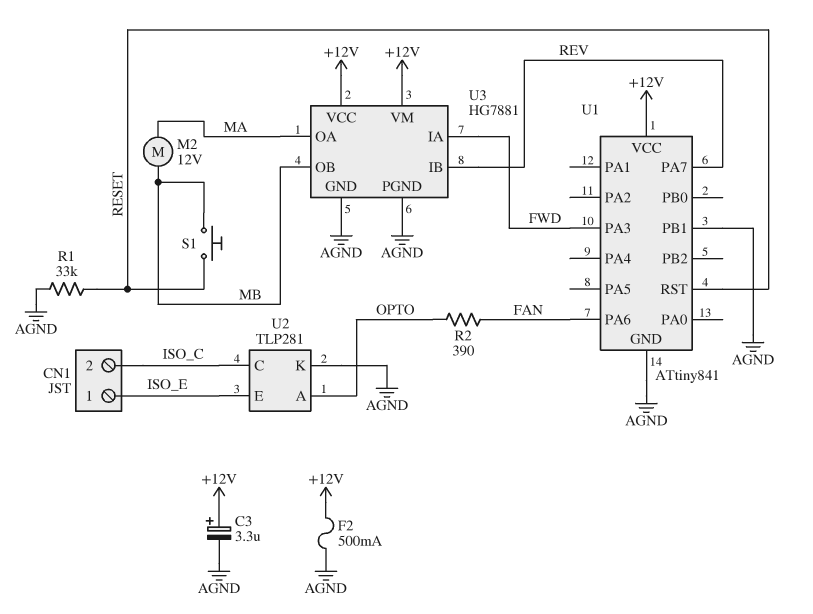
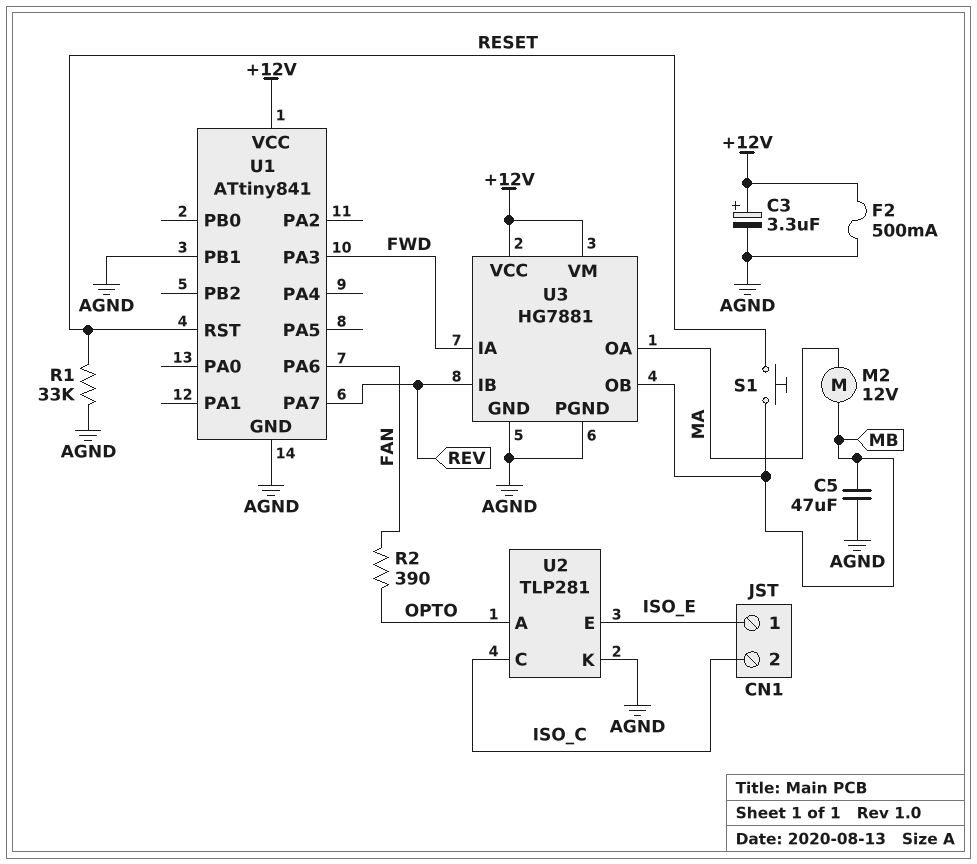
C5: none -> 47uF (AGND, MB)

